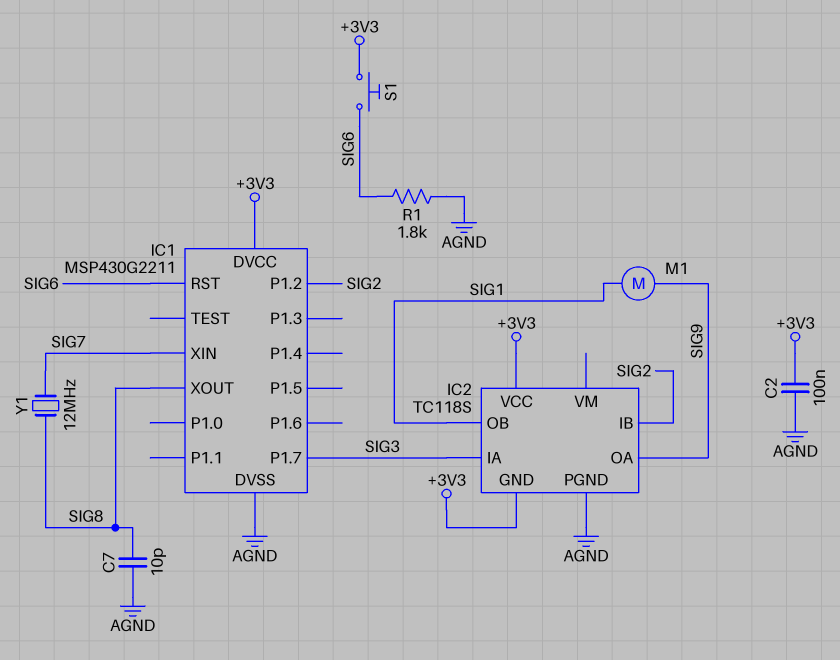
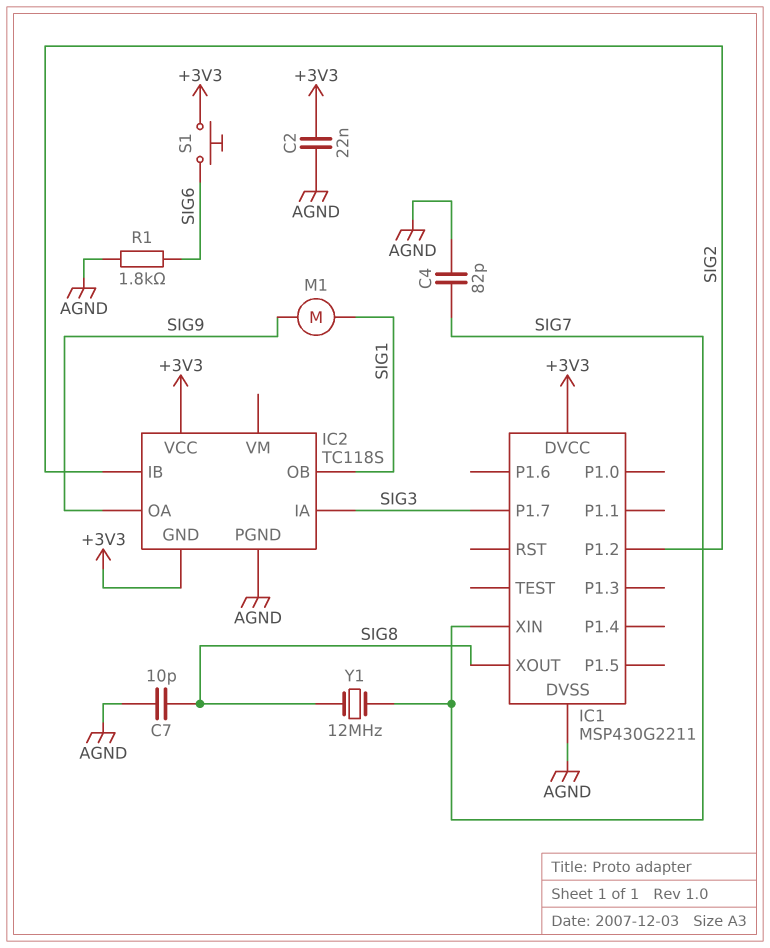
C2: 100nF (+3V3, AGND) -> 22nF (+3V3, AGND)
C4: none -> 82pF (AGND, SIG7)
IC1 pin RST: SIG6 -> none

